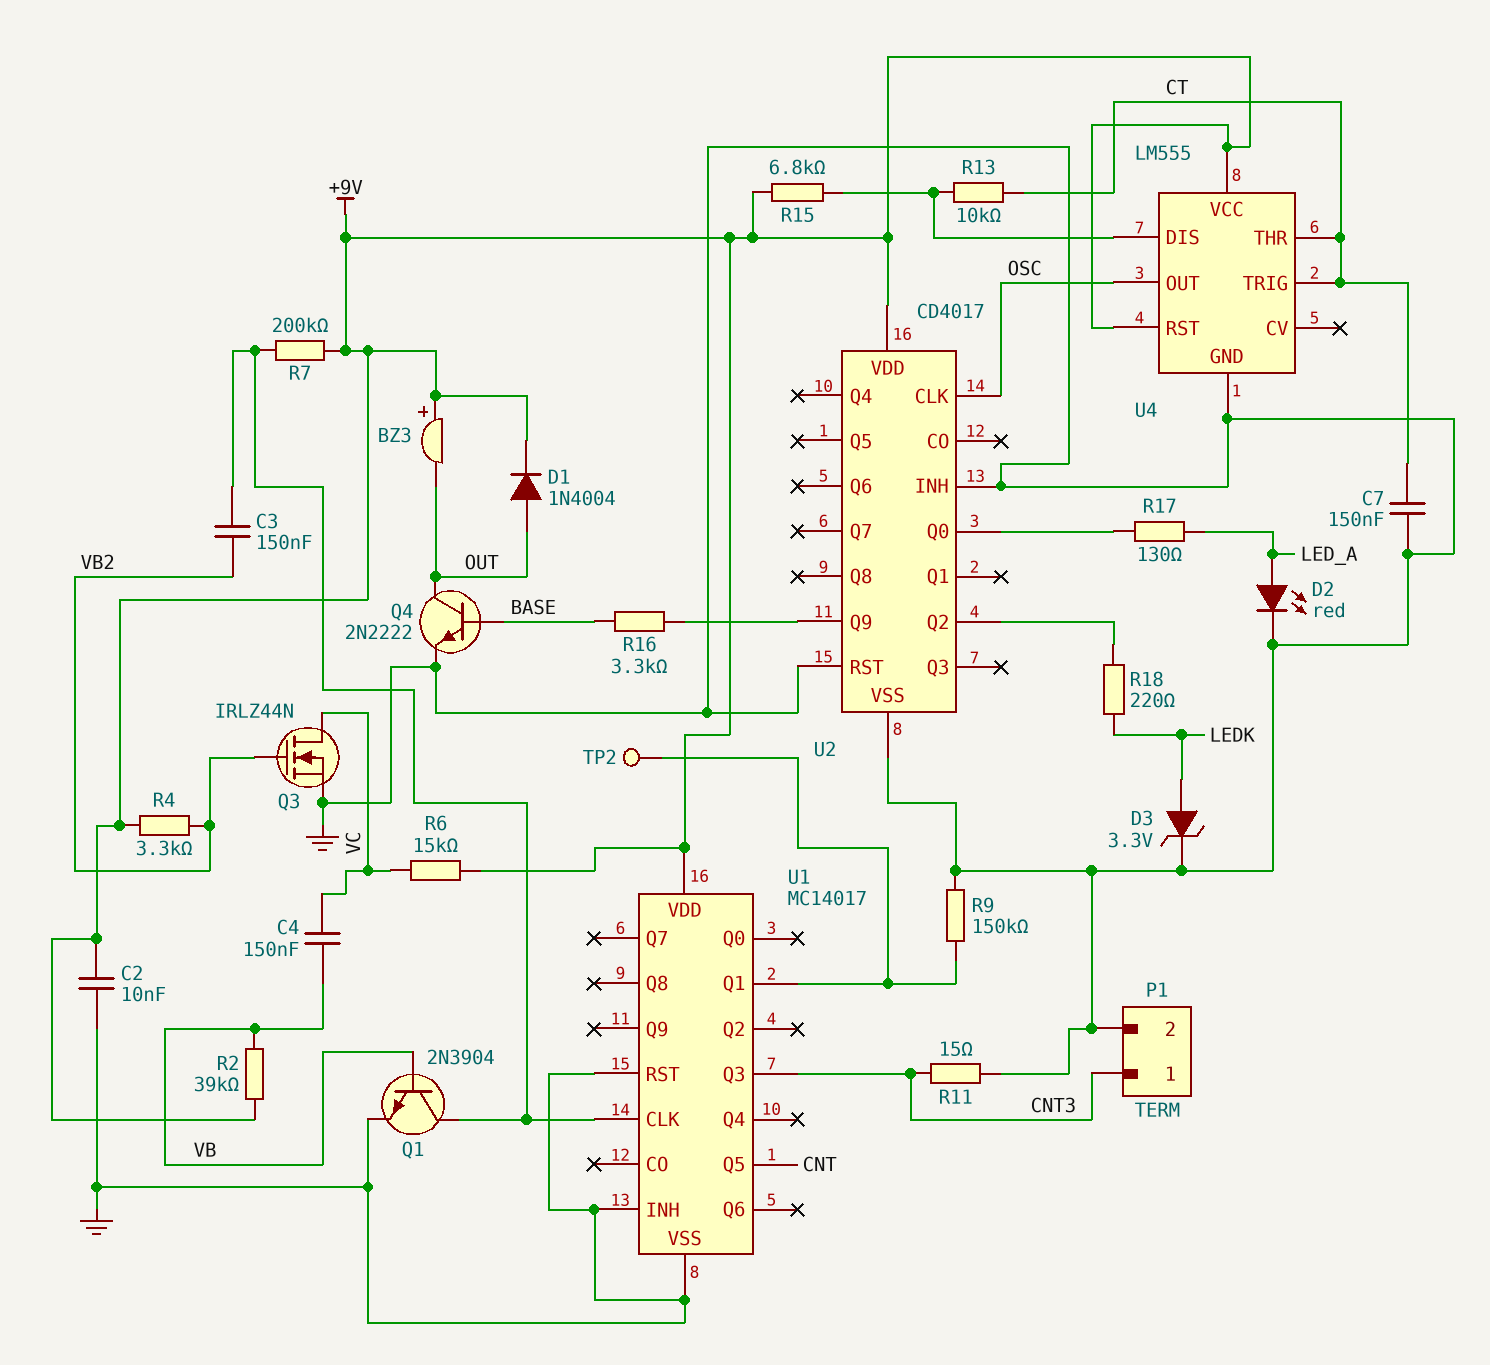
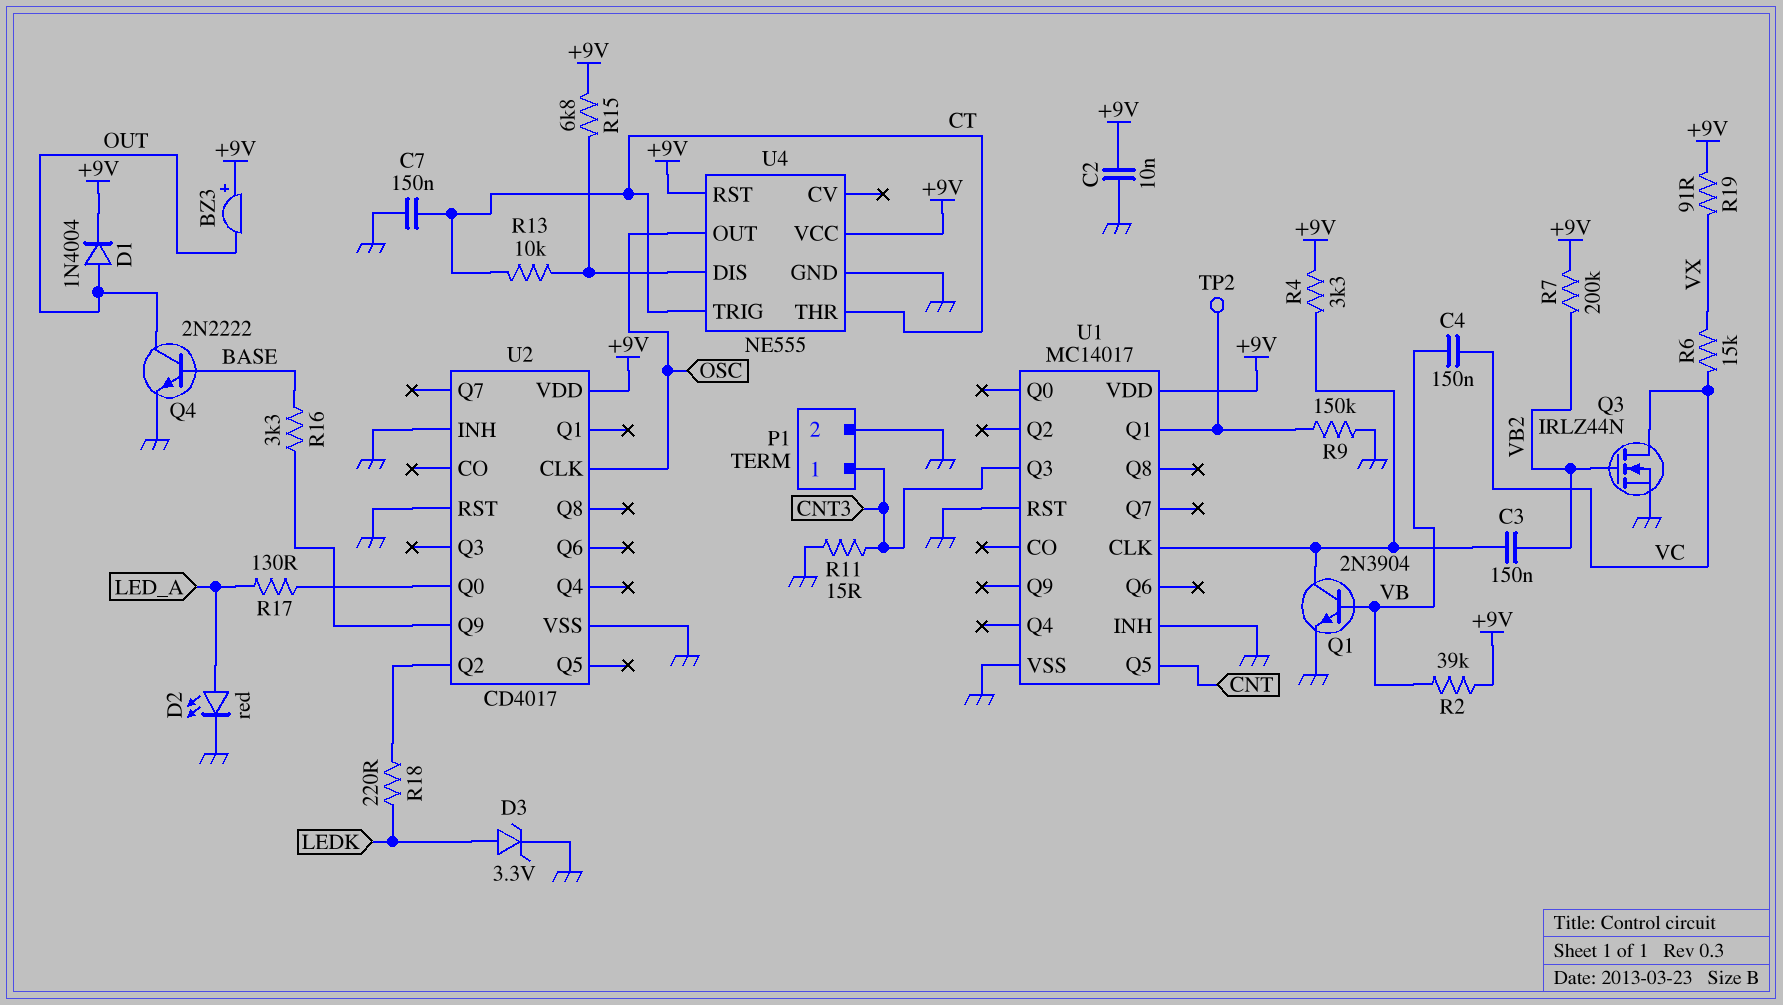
R4: 3.3k (+9V, VB2) -> 3.3k (+9V, U1/CLK)
R6: 15k (+9V, VC) -> 15k (VC, VX)
R7: 200k (+9V, U1/CLK) -> 200k (+9V, VB2)
R19: none -> 91 (+9V, VX)
U4: LM555 -> NE555

